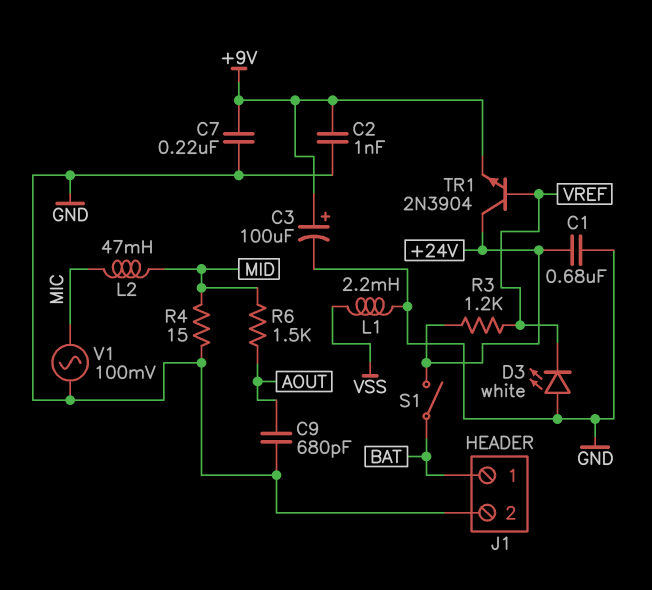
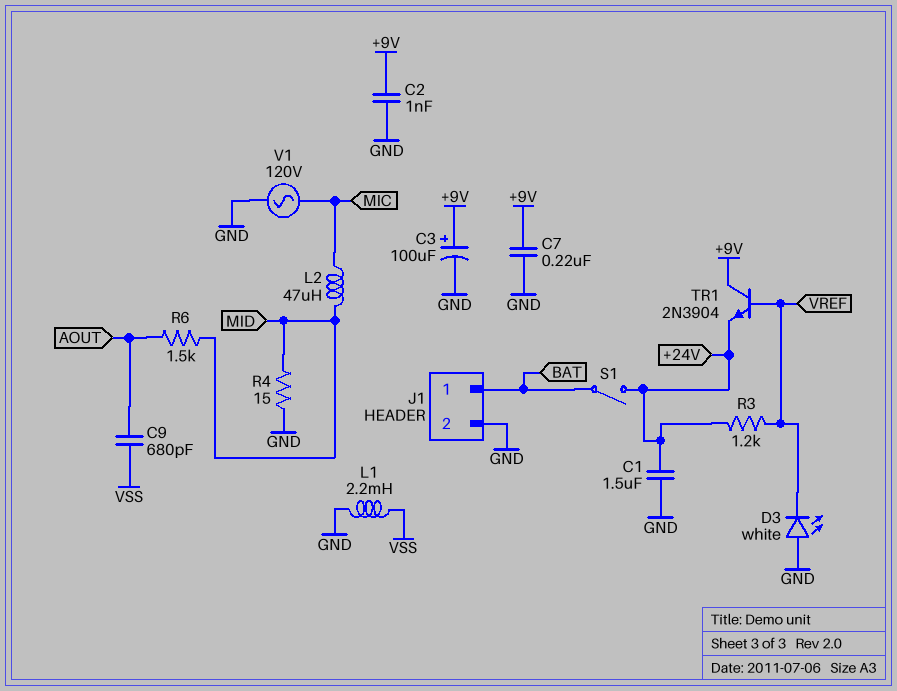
C1: 680nF (+24V, GND) -> 1.5uF (+24V, GND)
C9: 680pF (AOUT, GND) -> 680pF (AOUT, VSS)
L2: 47mH (MIC, MID) -> 47uH (MIC, MID)
TR1: NPN 2N3904 (B VREF, C +24V, E +9V) -> NPN 2N3904 (B VREF, C +9V, E +24V)
V1: AC 100mV (GND, MIC) -> AC 120V (GND, MIC)

